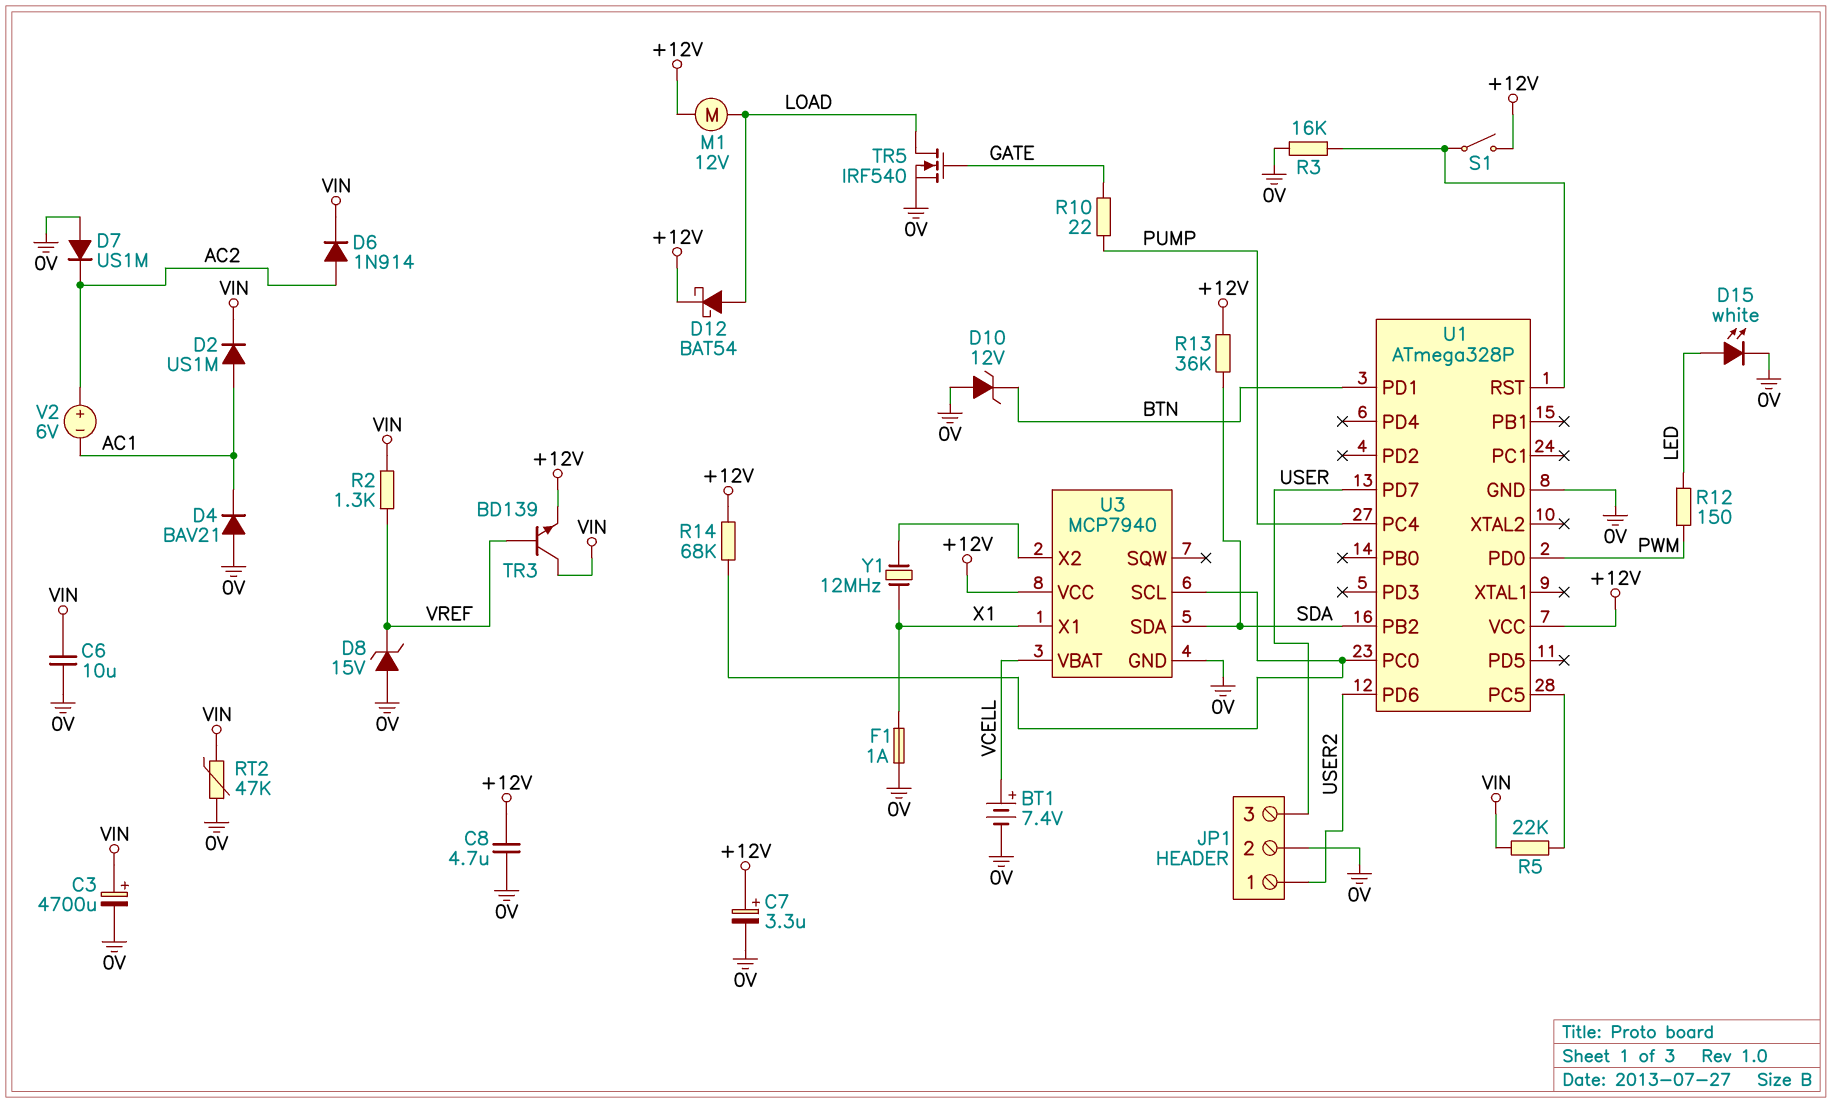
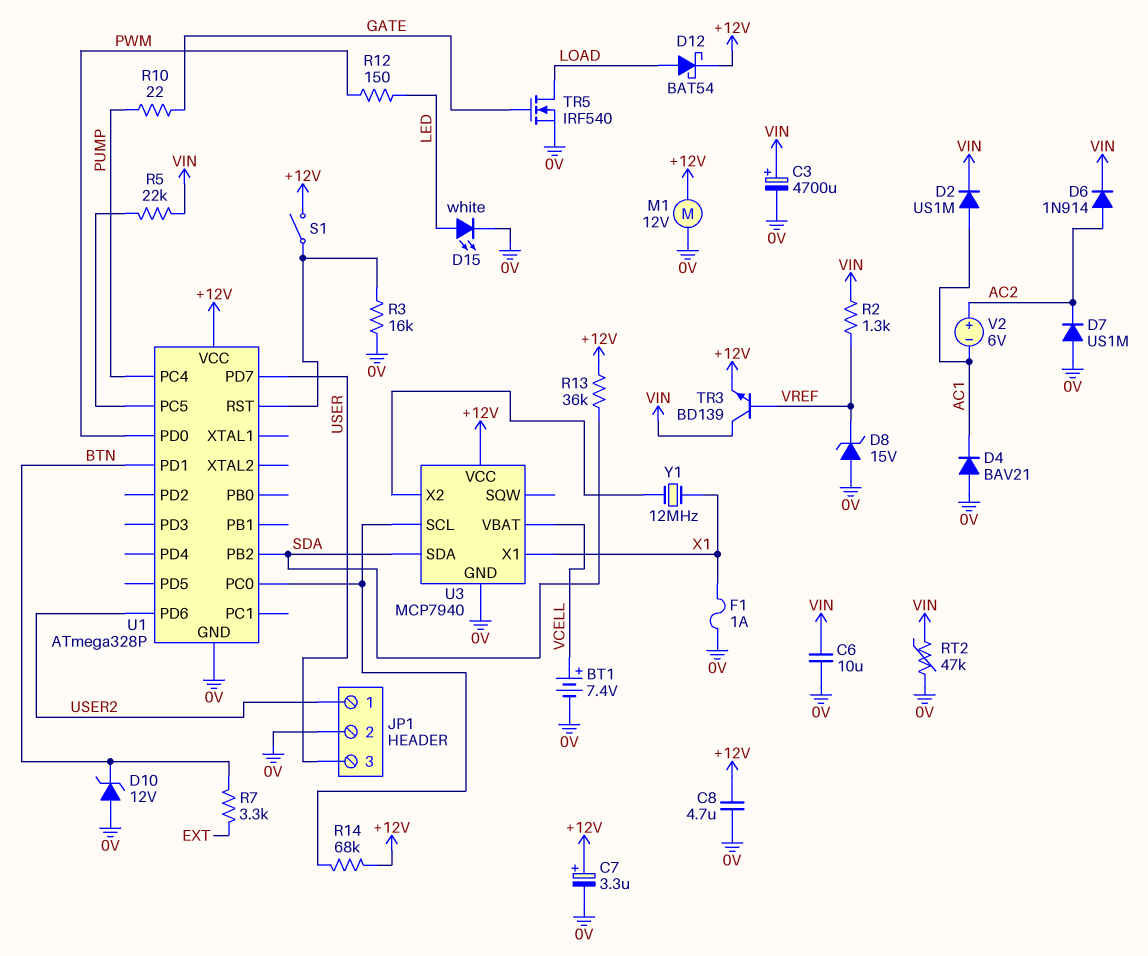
M1: motor 12V (+12V, LOAD) -> motor 12V (+12V, 0V)
R7: none -> 3.3k (BTN, EXT)

